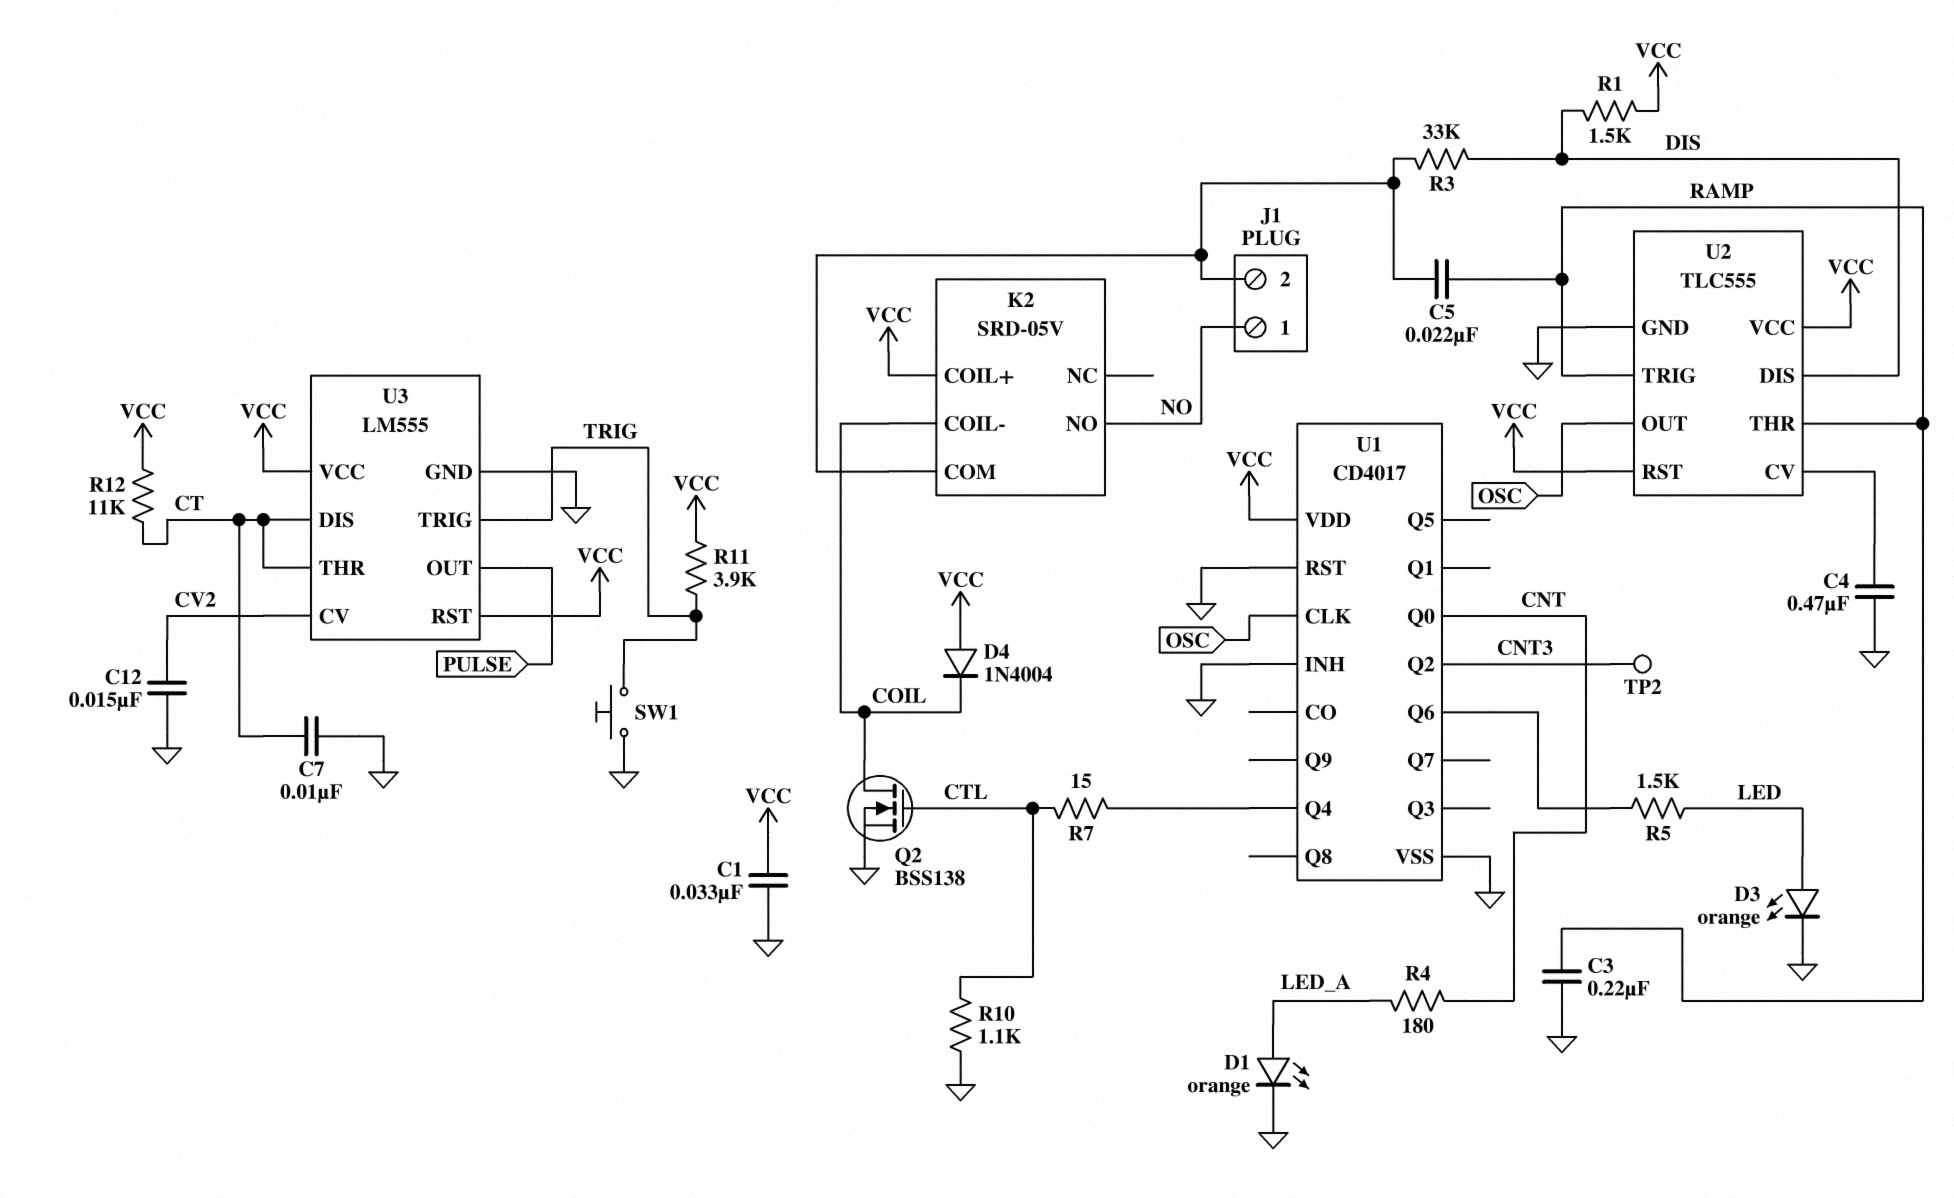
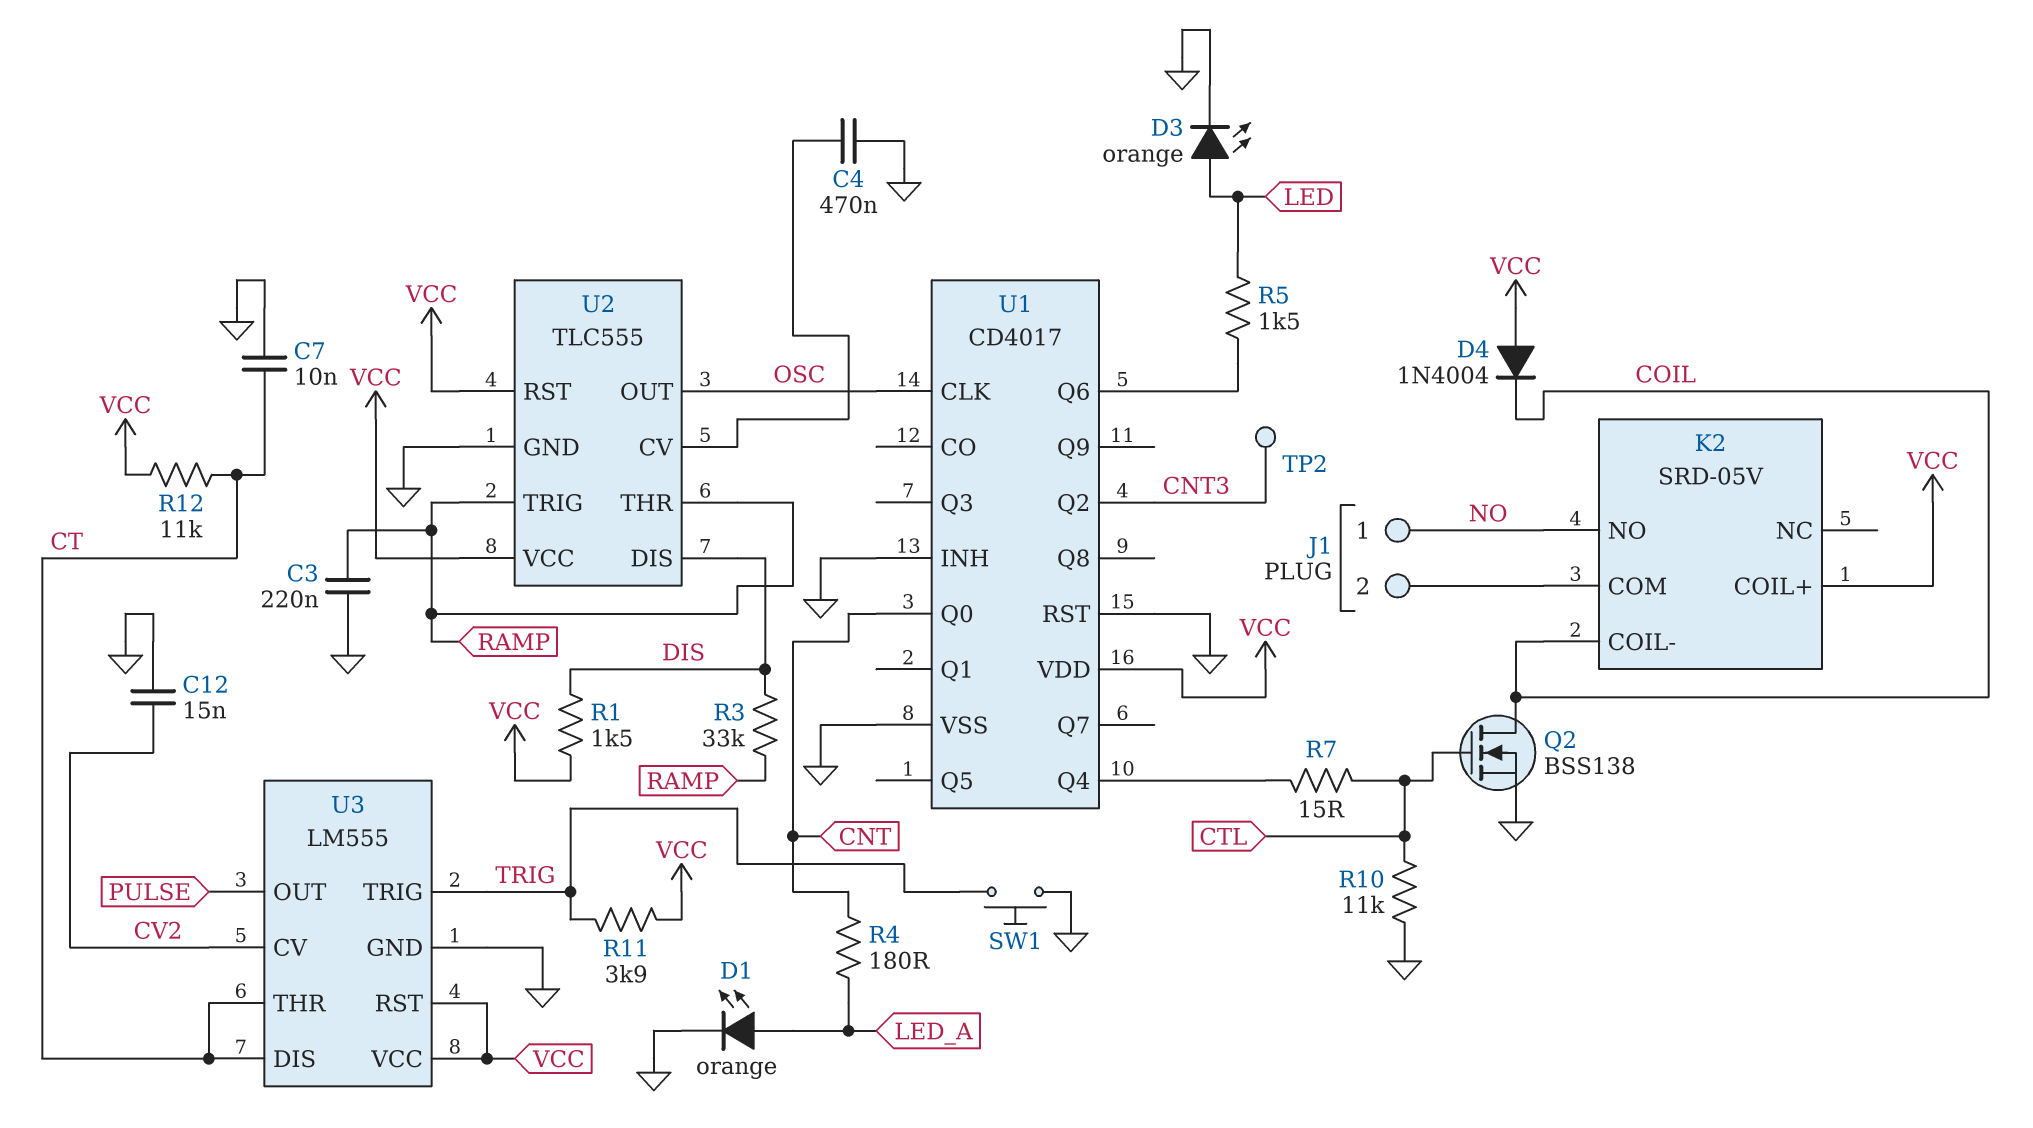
C1: 33nF (GND, VCC) -> none
C5: 22nF (J1/2, RAMP) -> none
R3: 33k (DIS, J1/2) -> 33k (DIS, RAMP)
R10: 1.1k (CTL, GND) -> 11k (CTL, GND)

